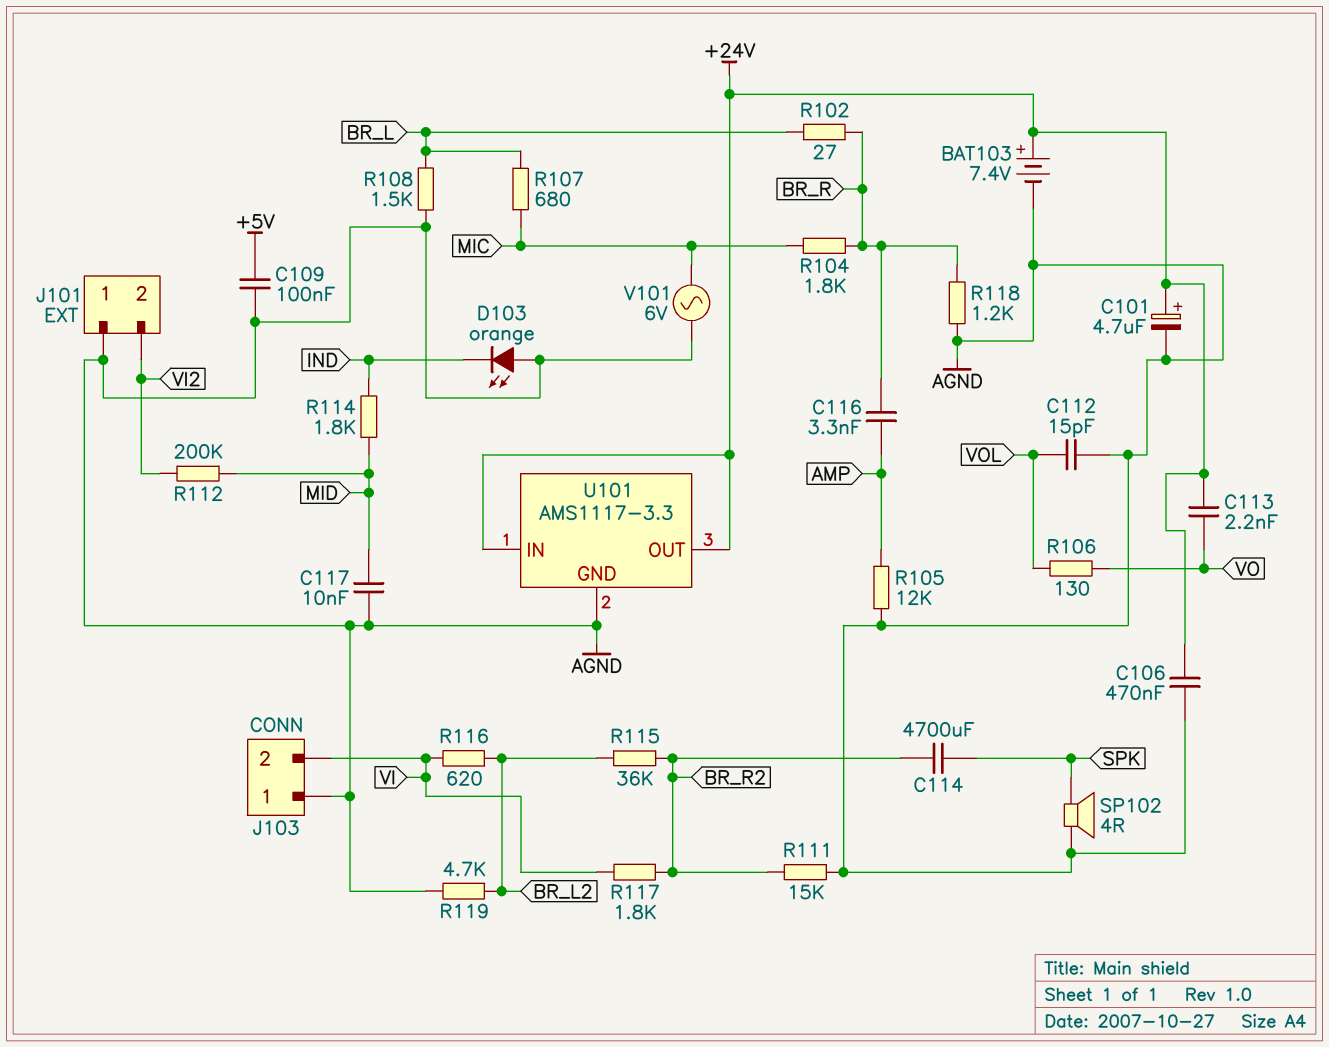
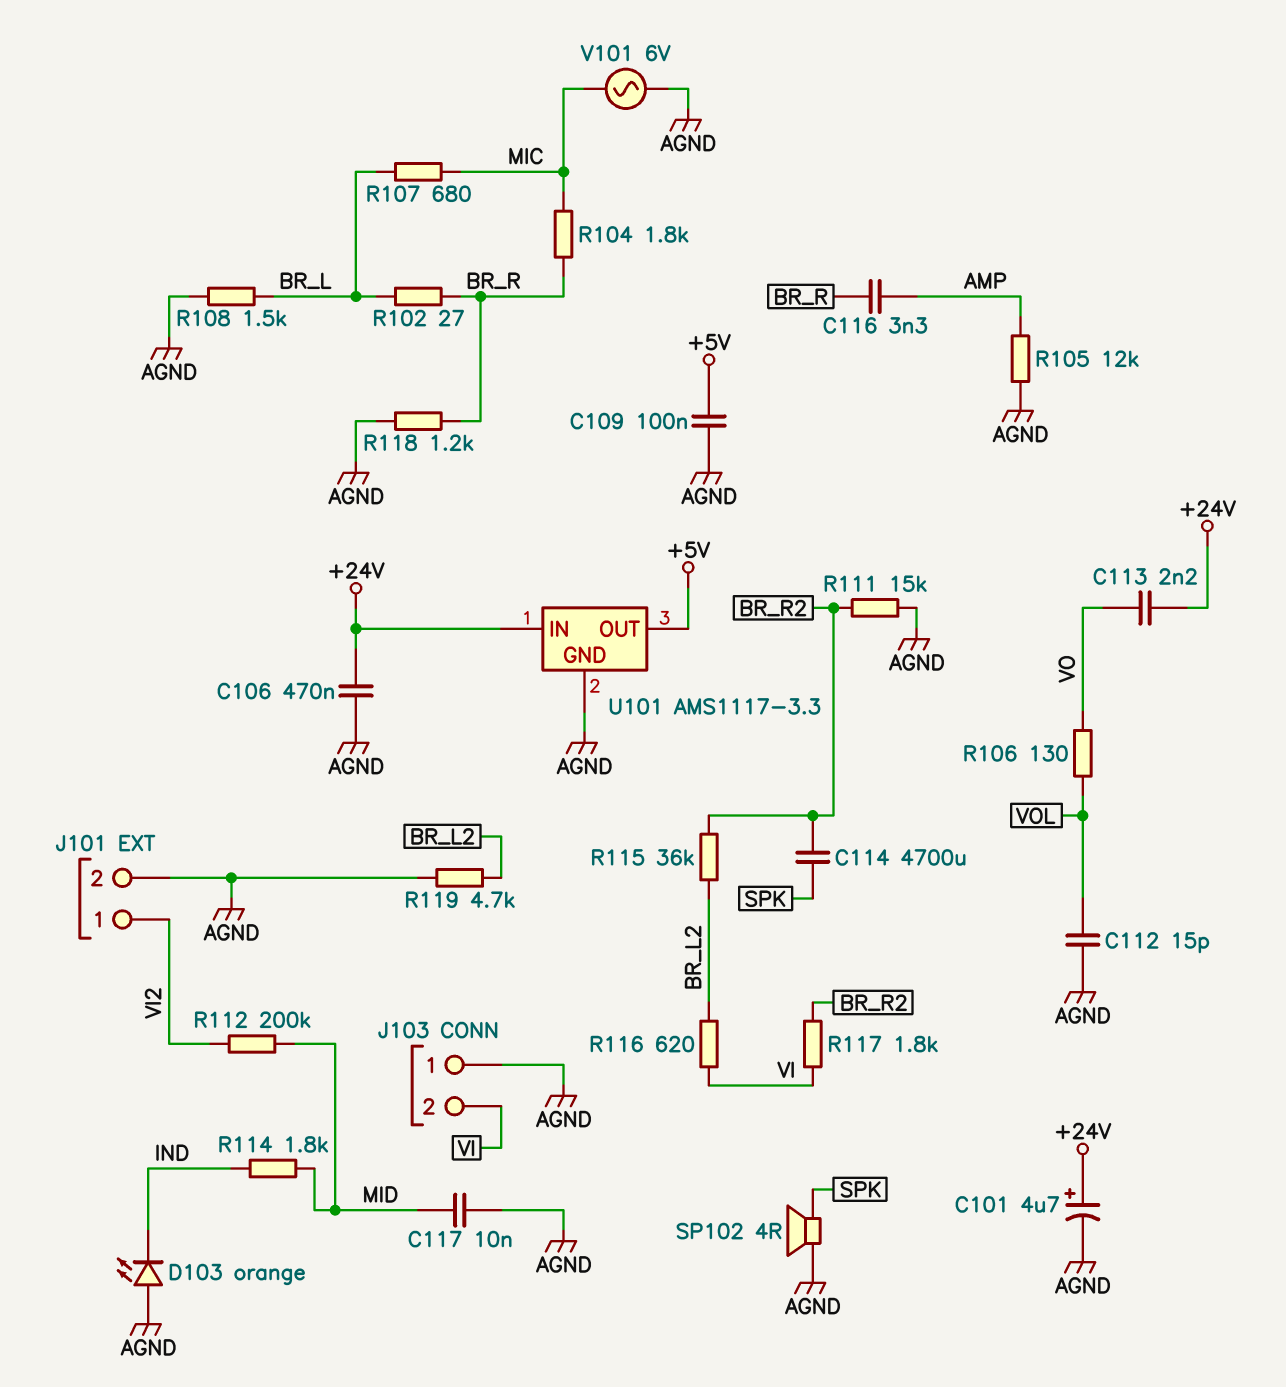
BAT103: 7.4V (plus +24V, minus AGND) -> none
J101 pin 1: AGND -> VI2
J101 pin 2: VI2 -> AGND
U101 pin OUT: +24V -> +5V

